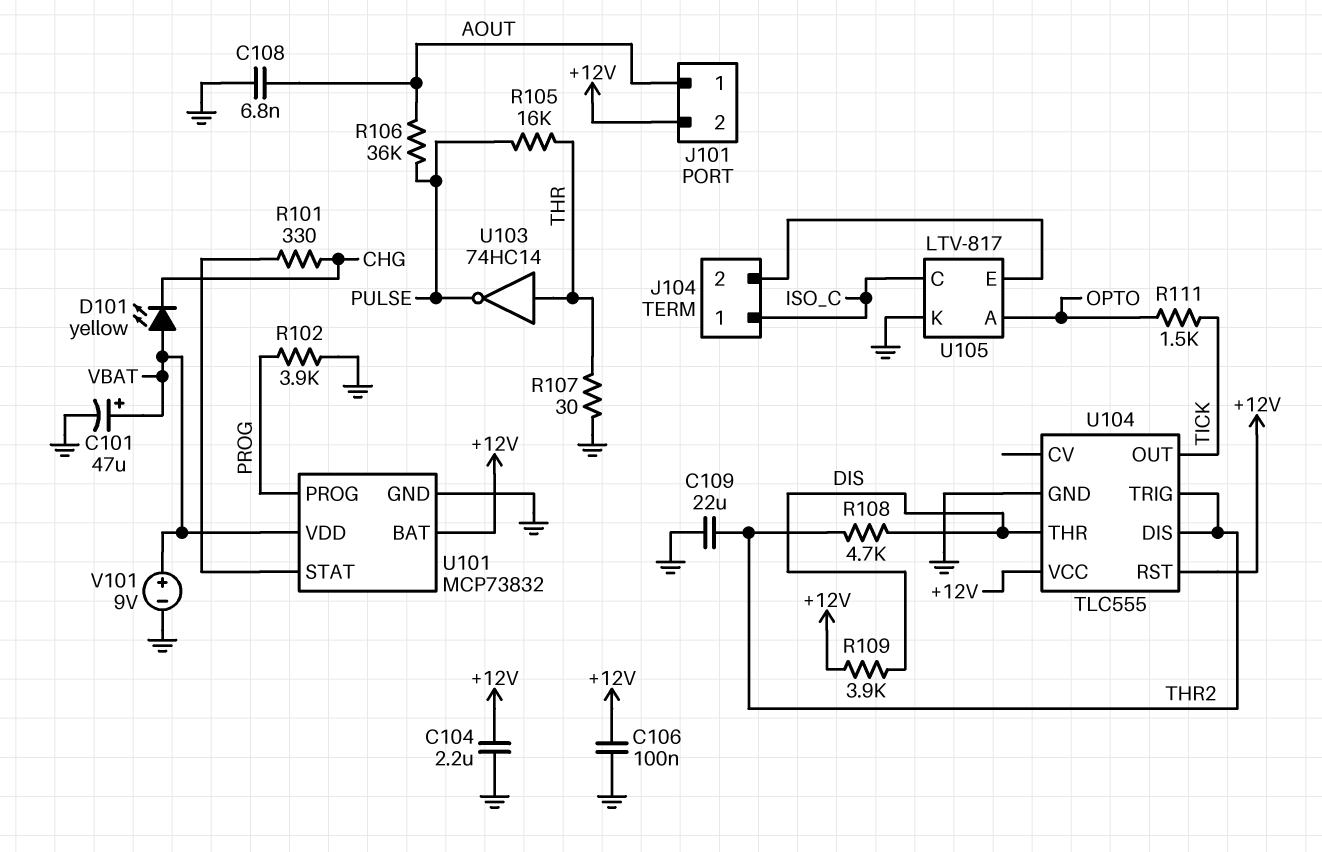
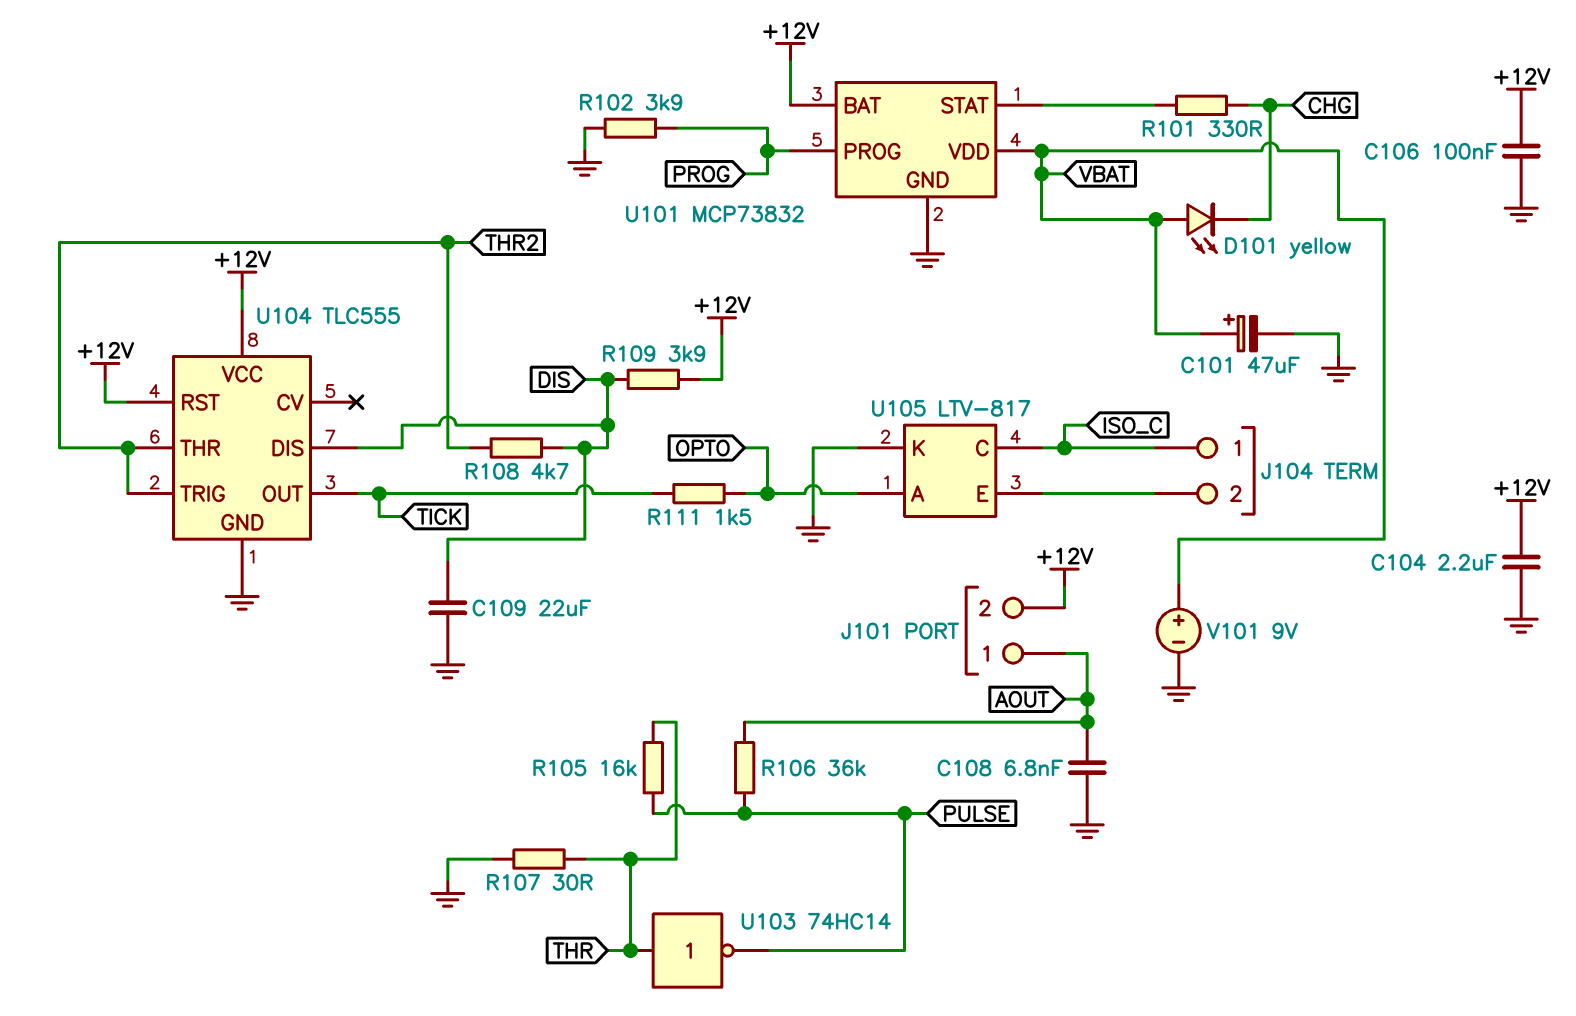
C109: 22uF (GND, THR2) -> 22uF (DIS, GND)
U104 pin DIS: THR2 -> DIS
U104 pin THR: DIS -> THR2

